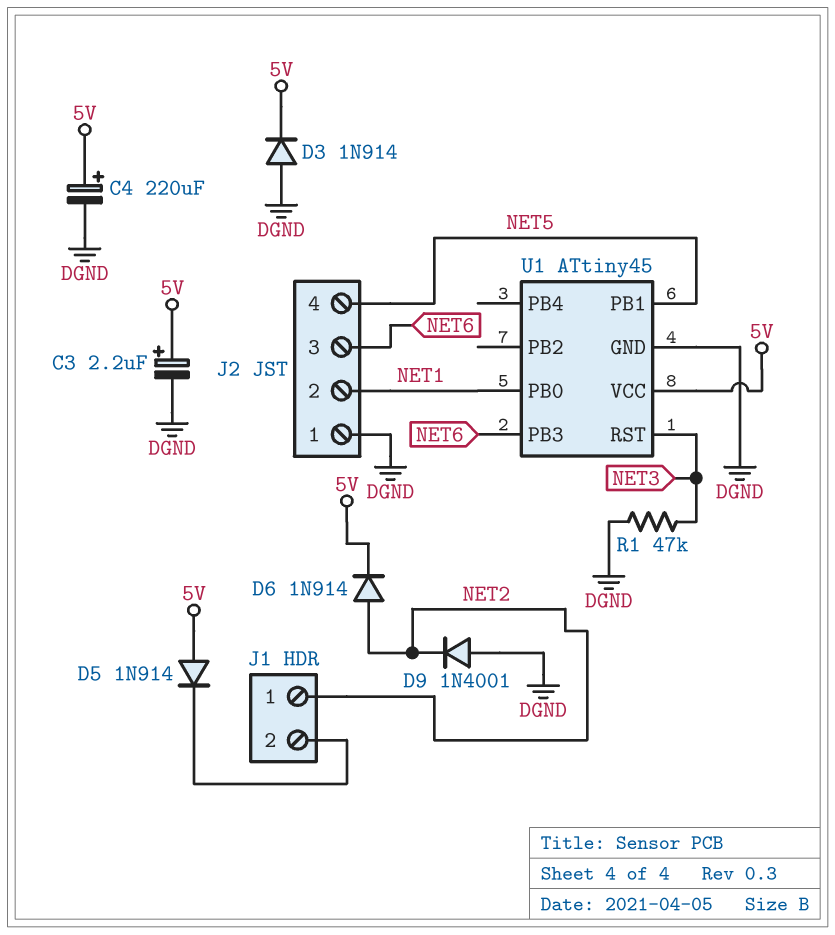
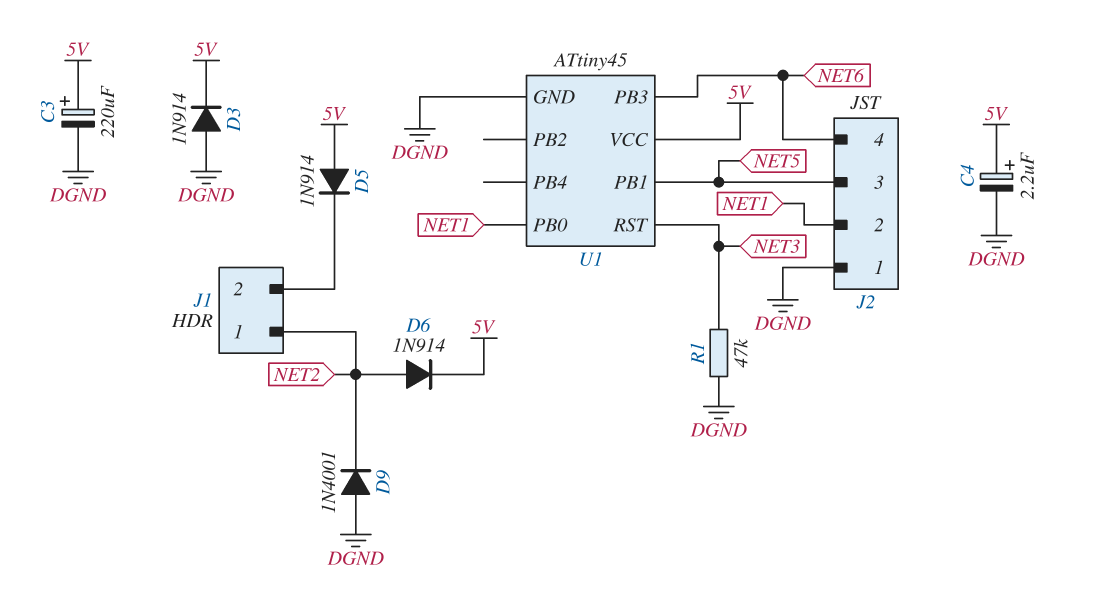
C3: 2.2uF (plus 5V, minus DGND) -> 220uF (plus 5V, minus DGND)
C4: 220uF (plus 5V, minus DGND) -> 2.2uF (plus 5V, minus DGND)
J2 pin 3: NET6 -> NET5
J2 pin 4: NET5 -> NET6

